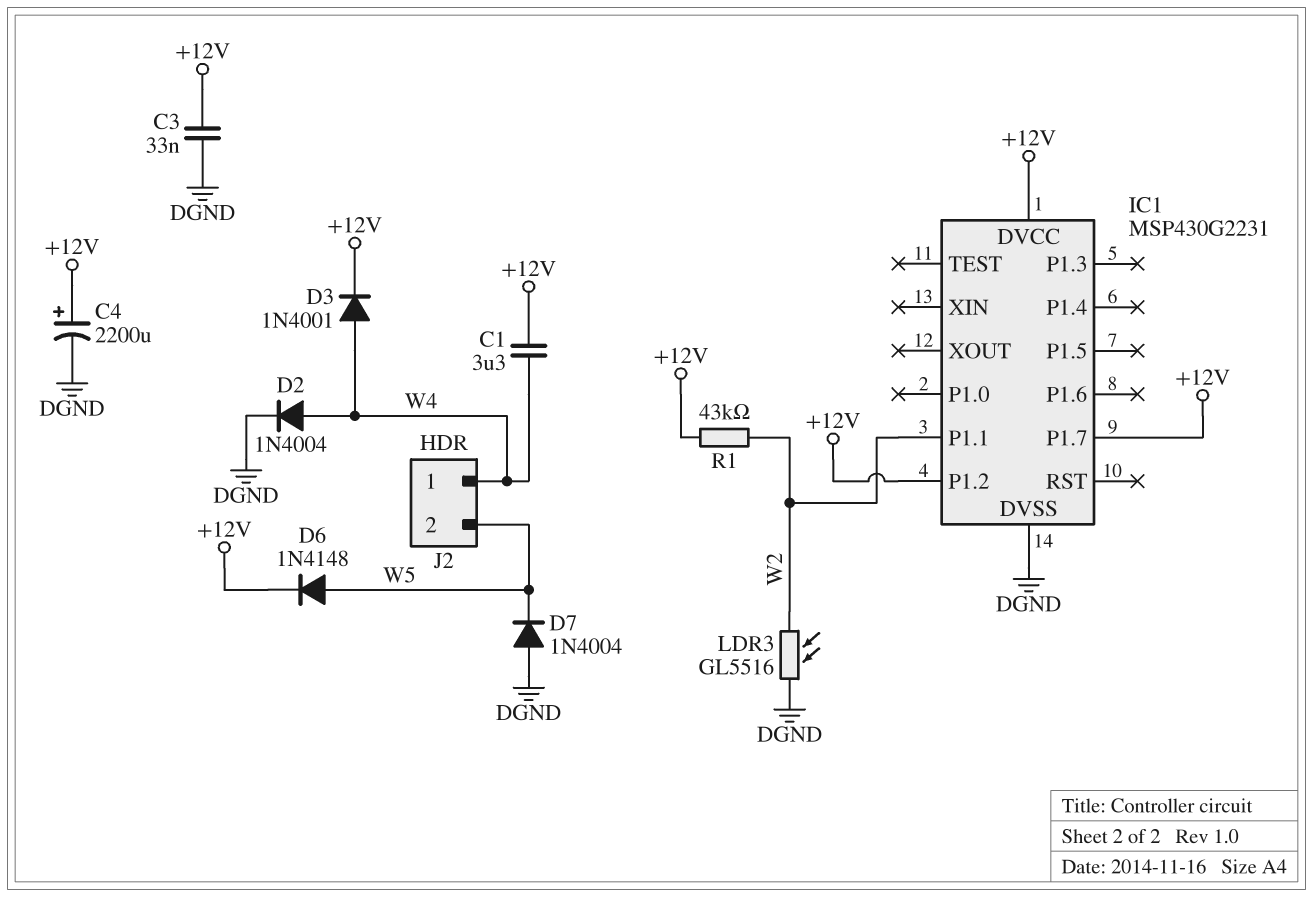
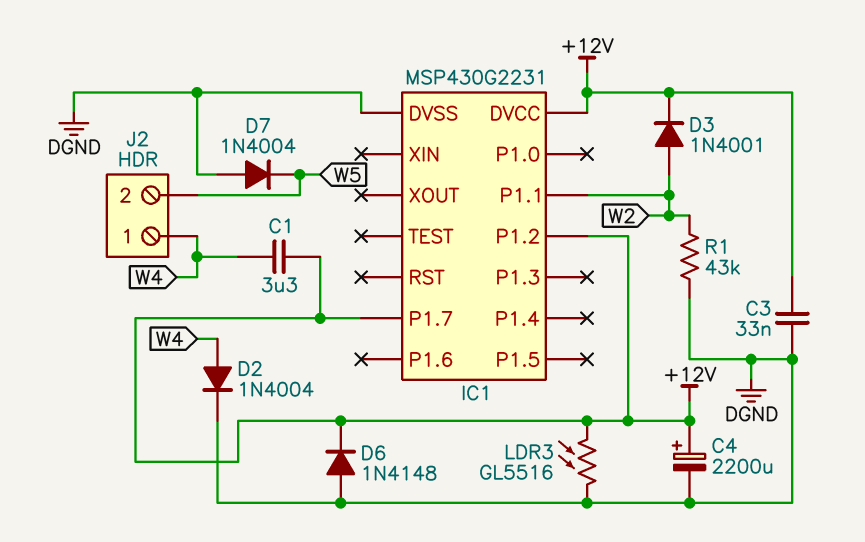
D3: diode 1N4001 (A W4, K +12V) -> diode 1N4001 (A W2, K +12V)
D6: diode 1N4148 (A W5, K +12V) -> diode 1N4148 (A DGND, K +12V)
LDR3: GL5516 (DGND, W2) -> GL5516 (+12V, DGND)
R1: 43k (+12V, W2) -> 43k (DGND, W2)

